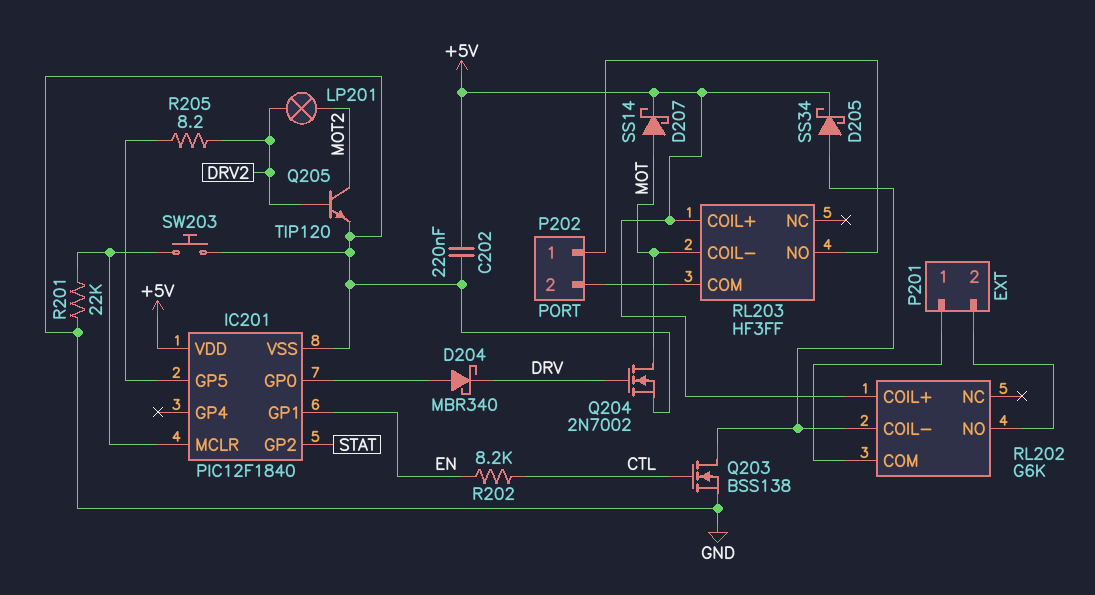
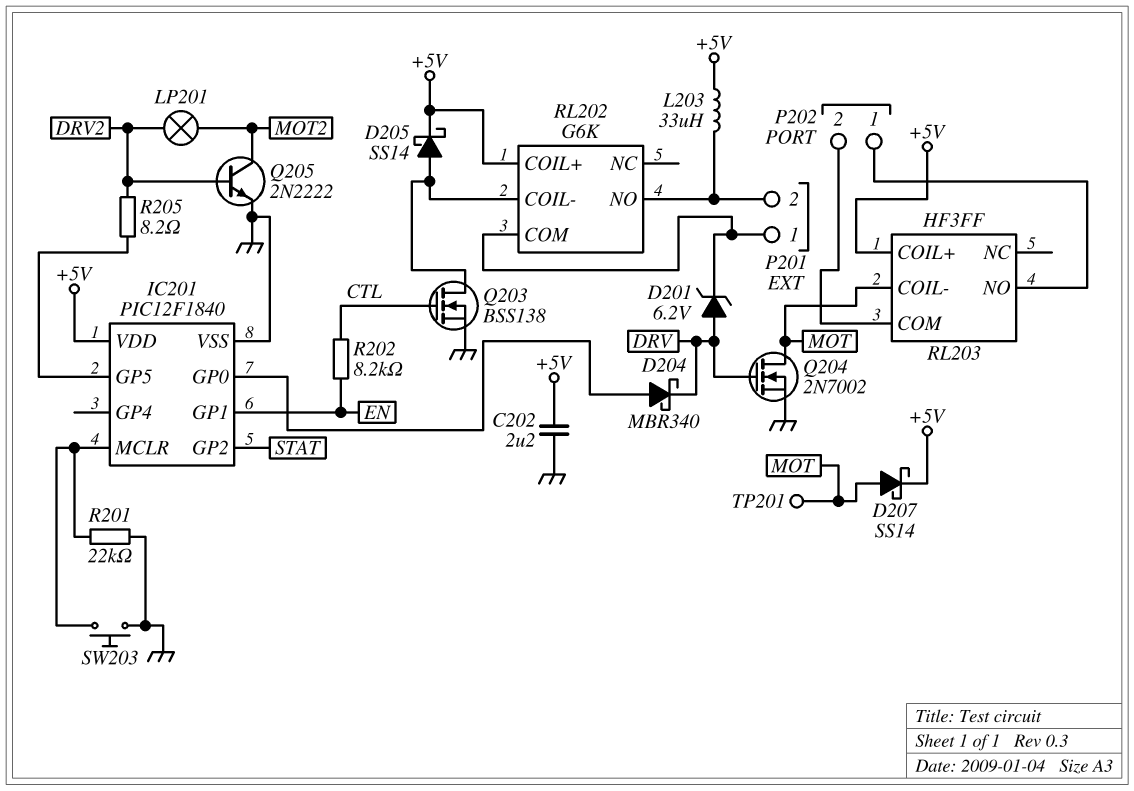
C202: 220nF (+5V, GND) -> 2.2uF (+5V, GND)
D201: none -> zener 6.2V (A DRV, K P201/1)
D205: schottky SS34 (A RL202/COIL-, K +5V) -> schottky SS14 (A RL202/COIL-, K +5V)
L203: none -> 33uH (+5V, P201/2)
Q205: NPN TIP120 (B DRV2, C MOT2, E GND) -> NPN 2N2222 (B DRV2, C MOT2, E GND)
TP201: none -> test point (MOT)

